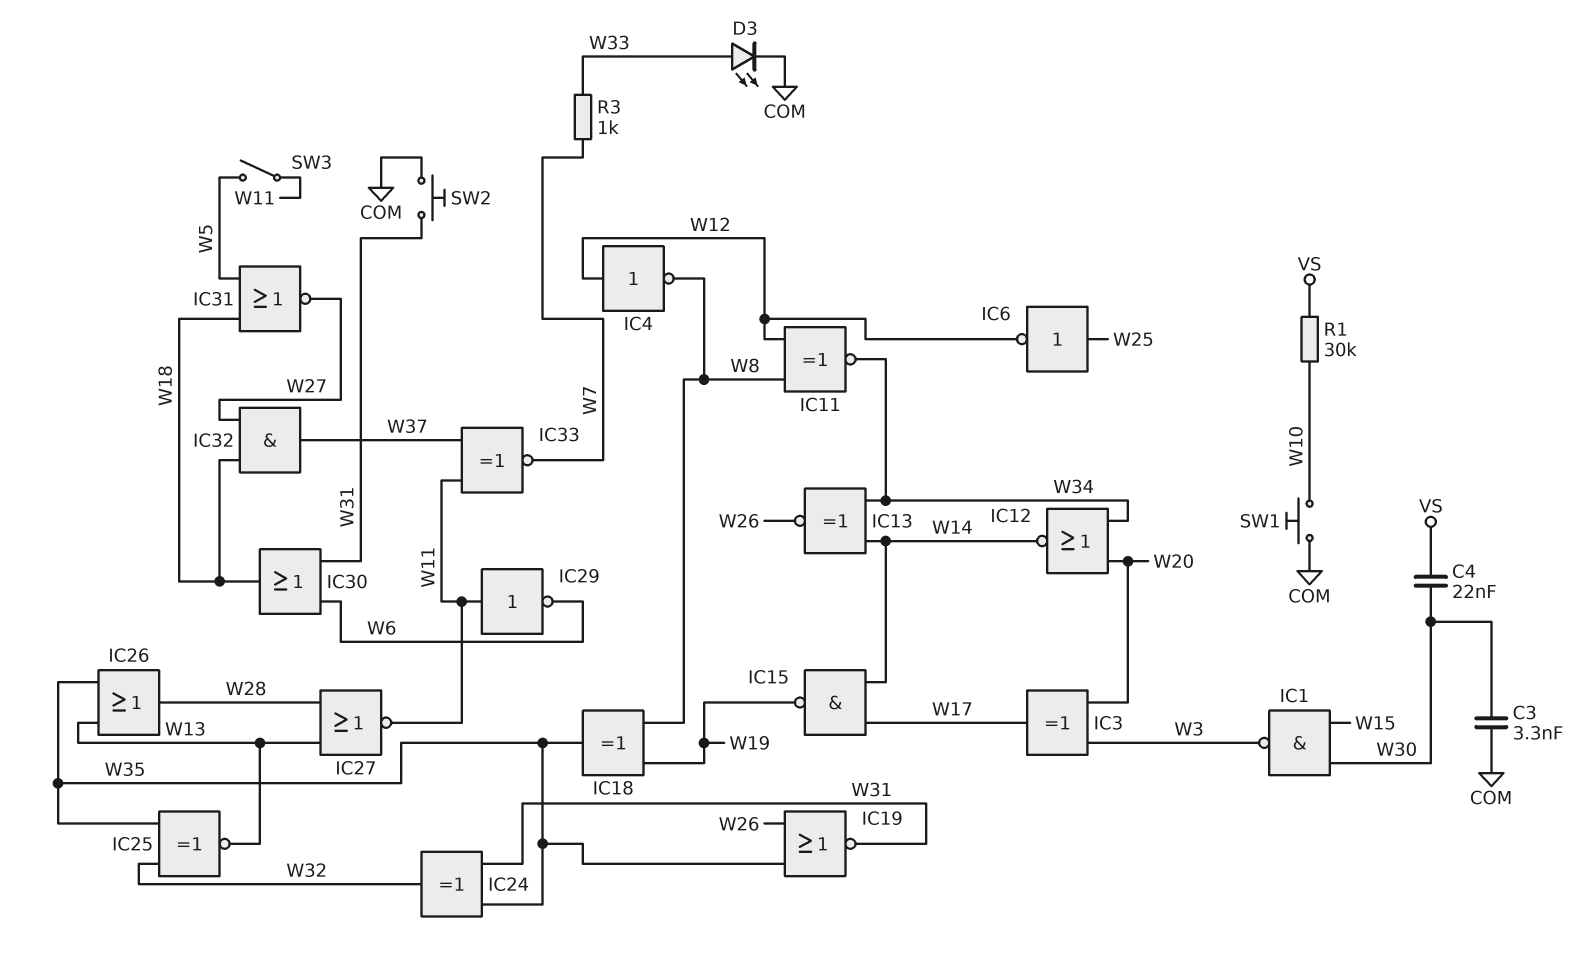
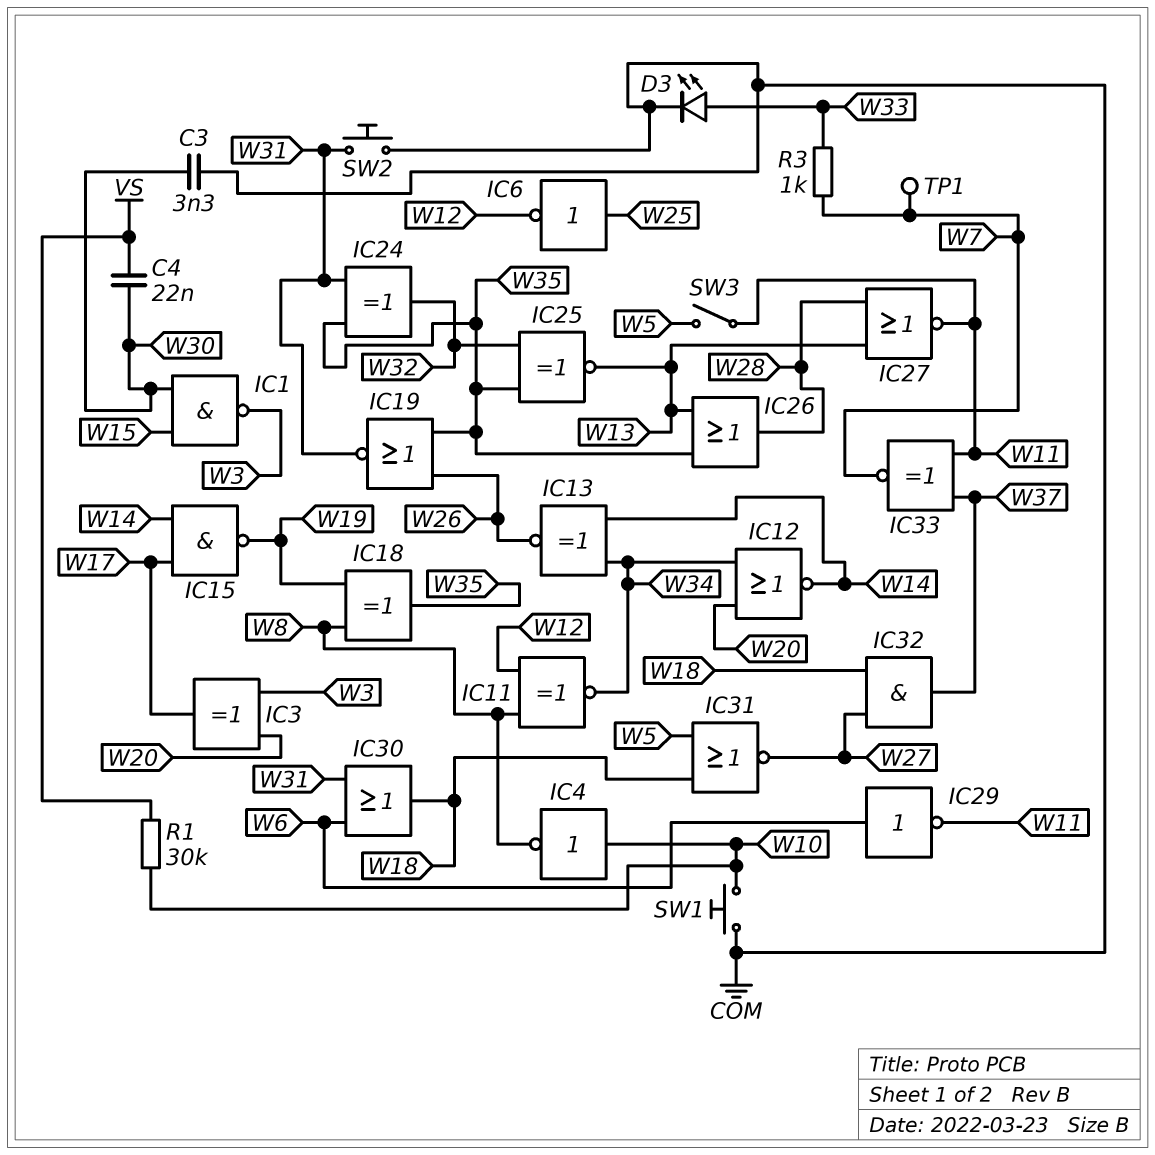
IC4: NOT (in W12, out W8) -> NOT (in W10, out W8)
IC29: NOT (in W11, out W6) -> NOT (in W6, out W11)
TP1: none -> test point (W7)

